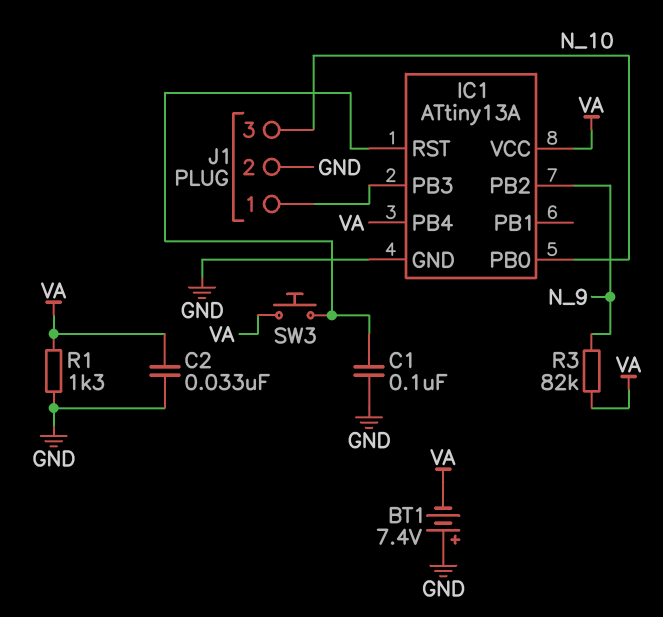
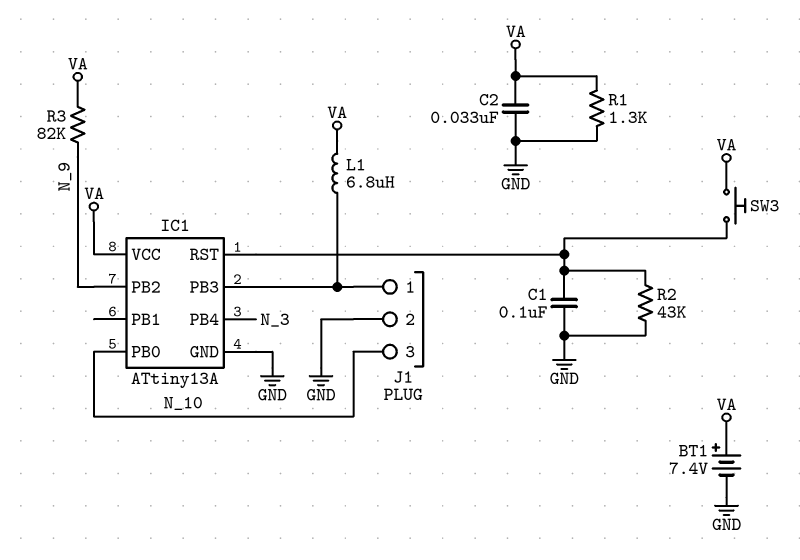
BT1: 7.4V (plus GND, minus VA) -> 7.4V (plus VA, minus GND)
IC1 pin PB4: VA -> N_3
L1: none -> 6.8uH (IC1/PB3, VA)
R2: none -> 43k (GND, IC1/RST)

